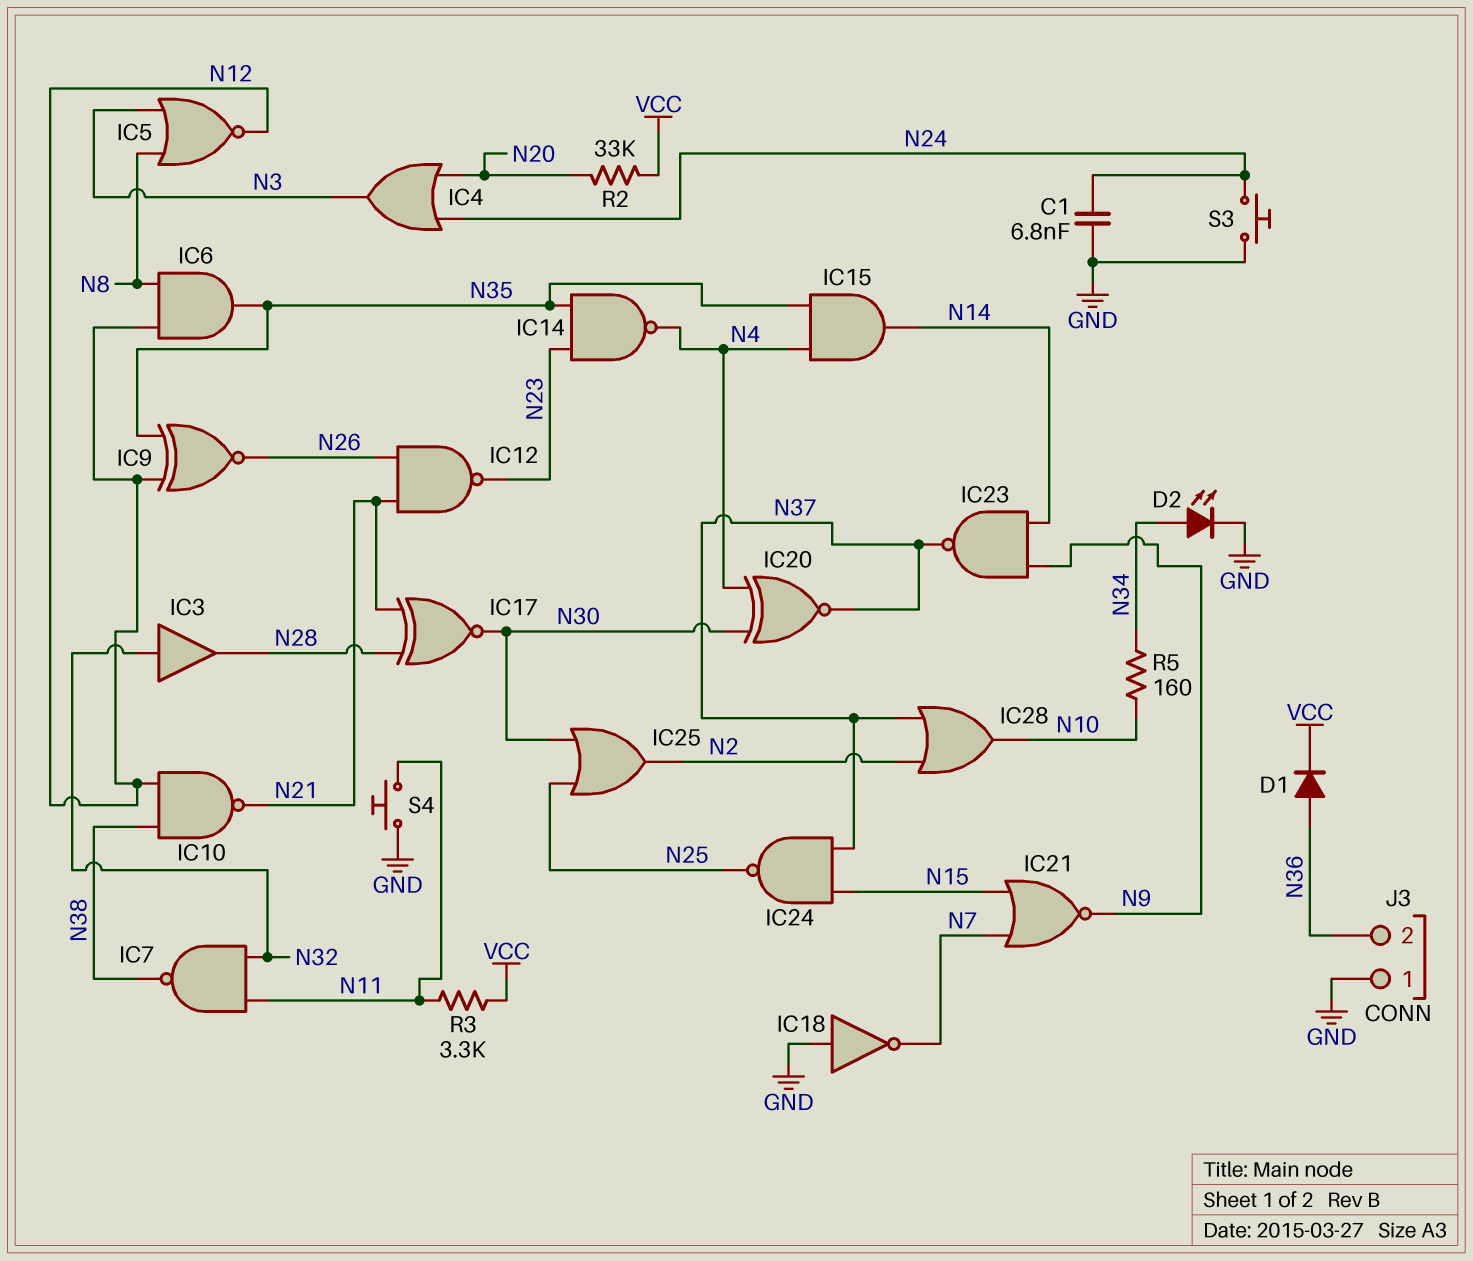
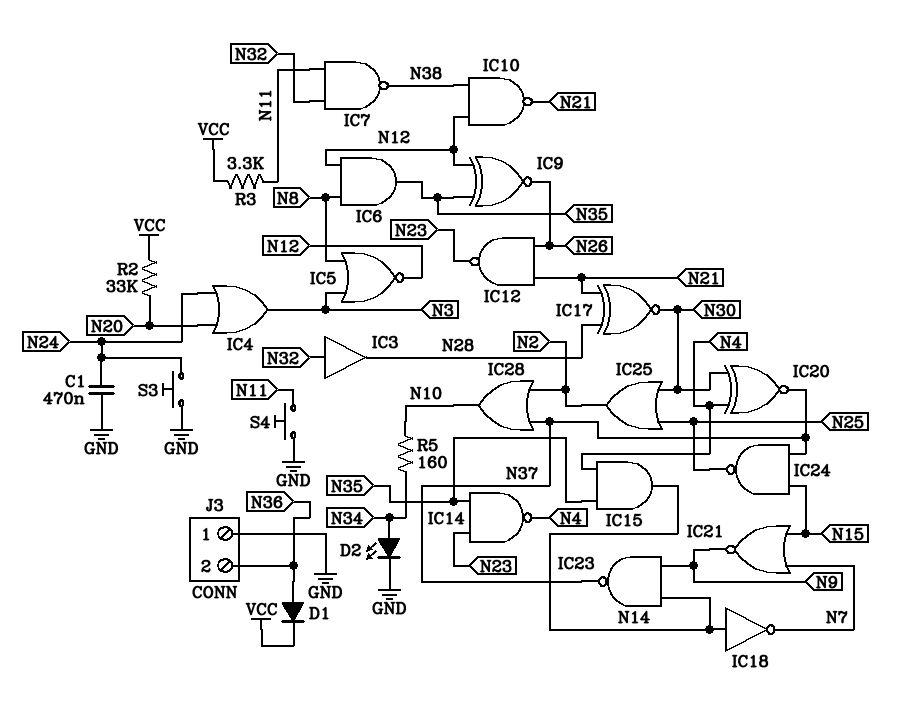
C1: 6.8nF (GND, N24) -> 470nF (GND, N24)
IC18: NOT (in GND, out N7) -> NOT (in N14, out N7)

